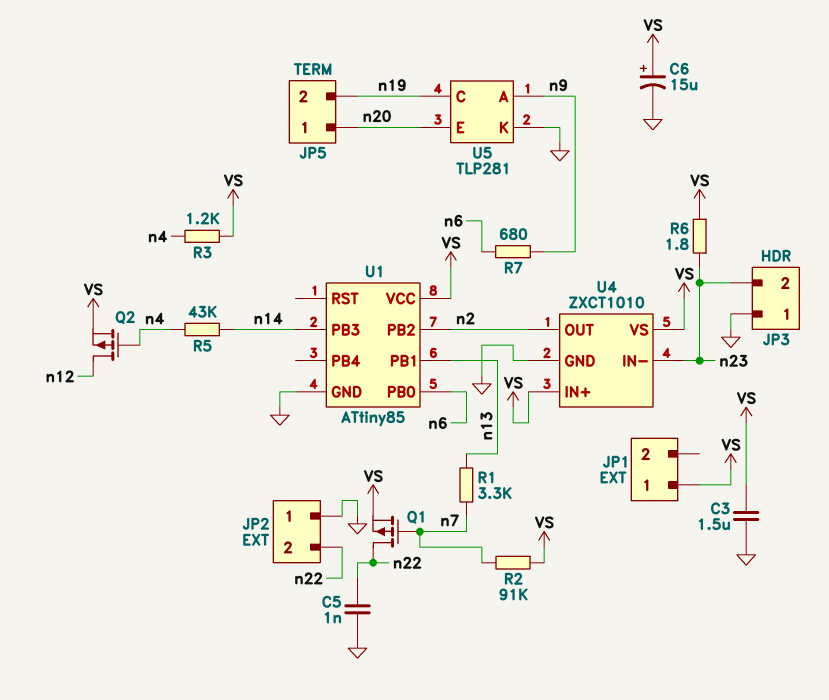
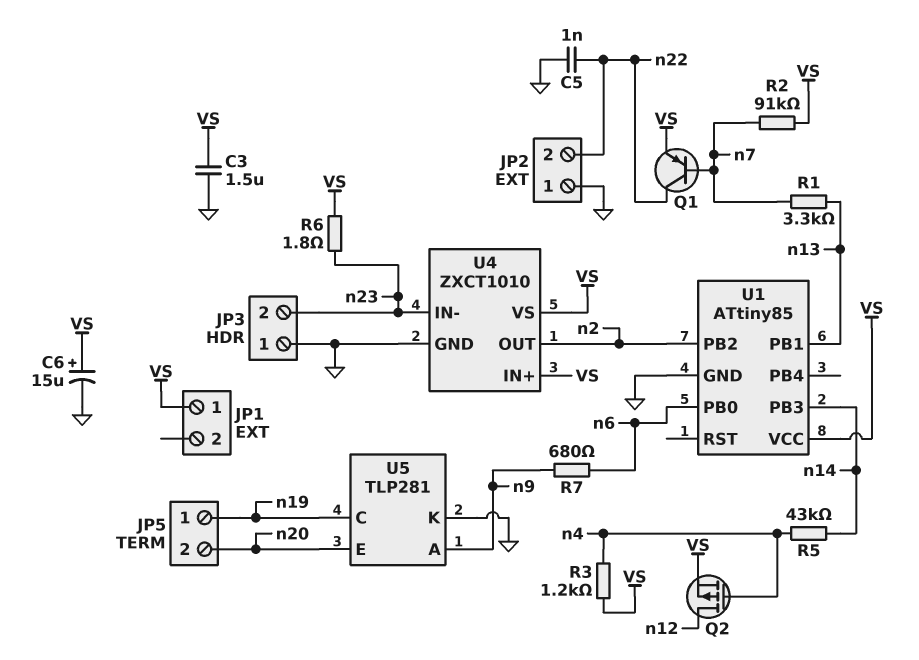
JP5 pin 1: n20 -> n19
JP5 pin 2: n19 -> n20
Q1: PMOS (G n7, D n22, S VS) -> PNP (B n7, C n22, E VS)

